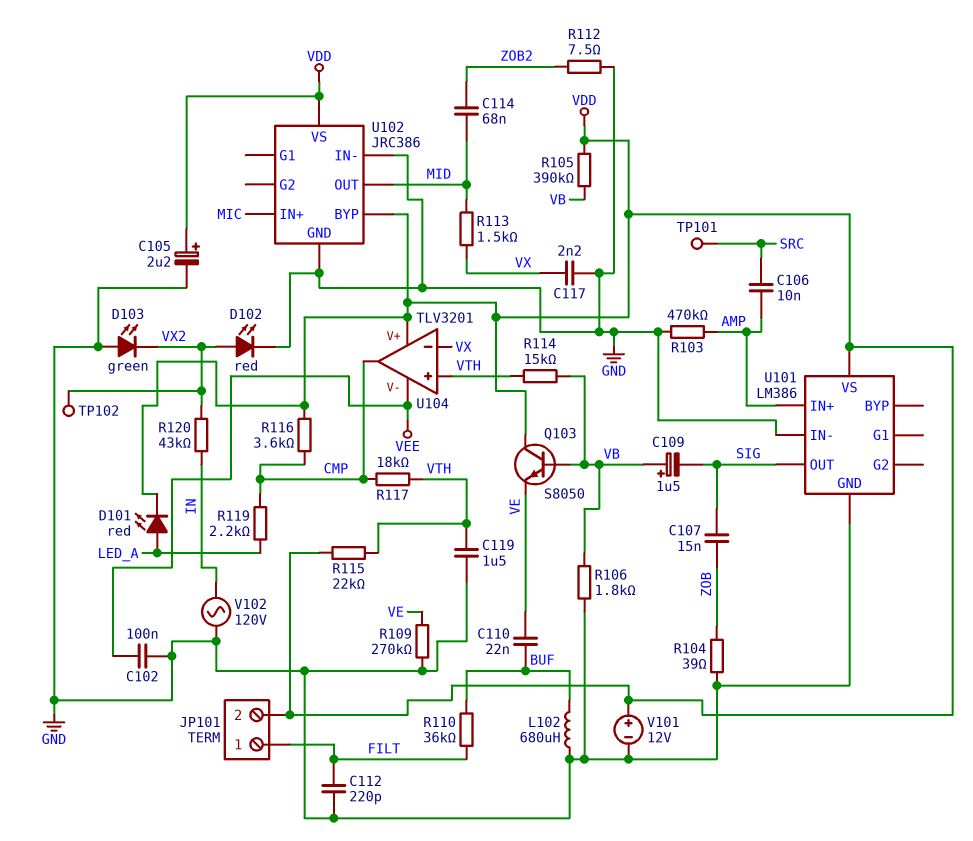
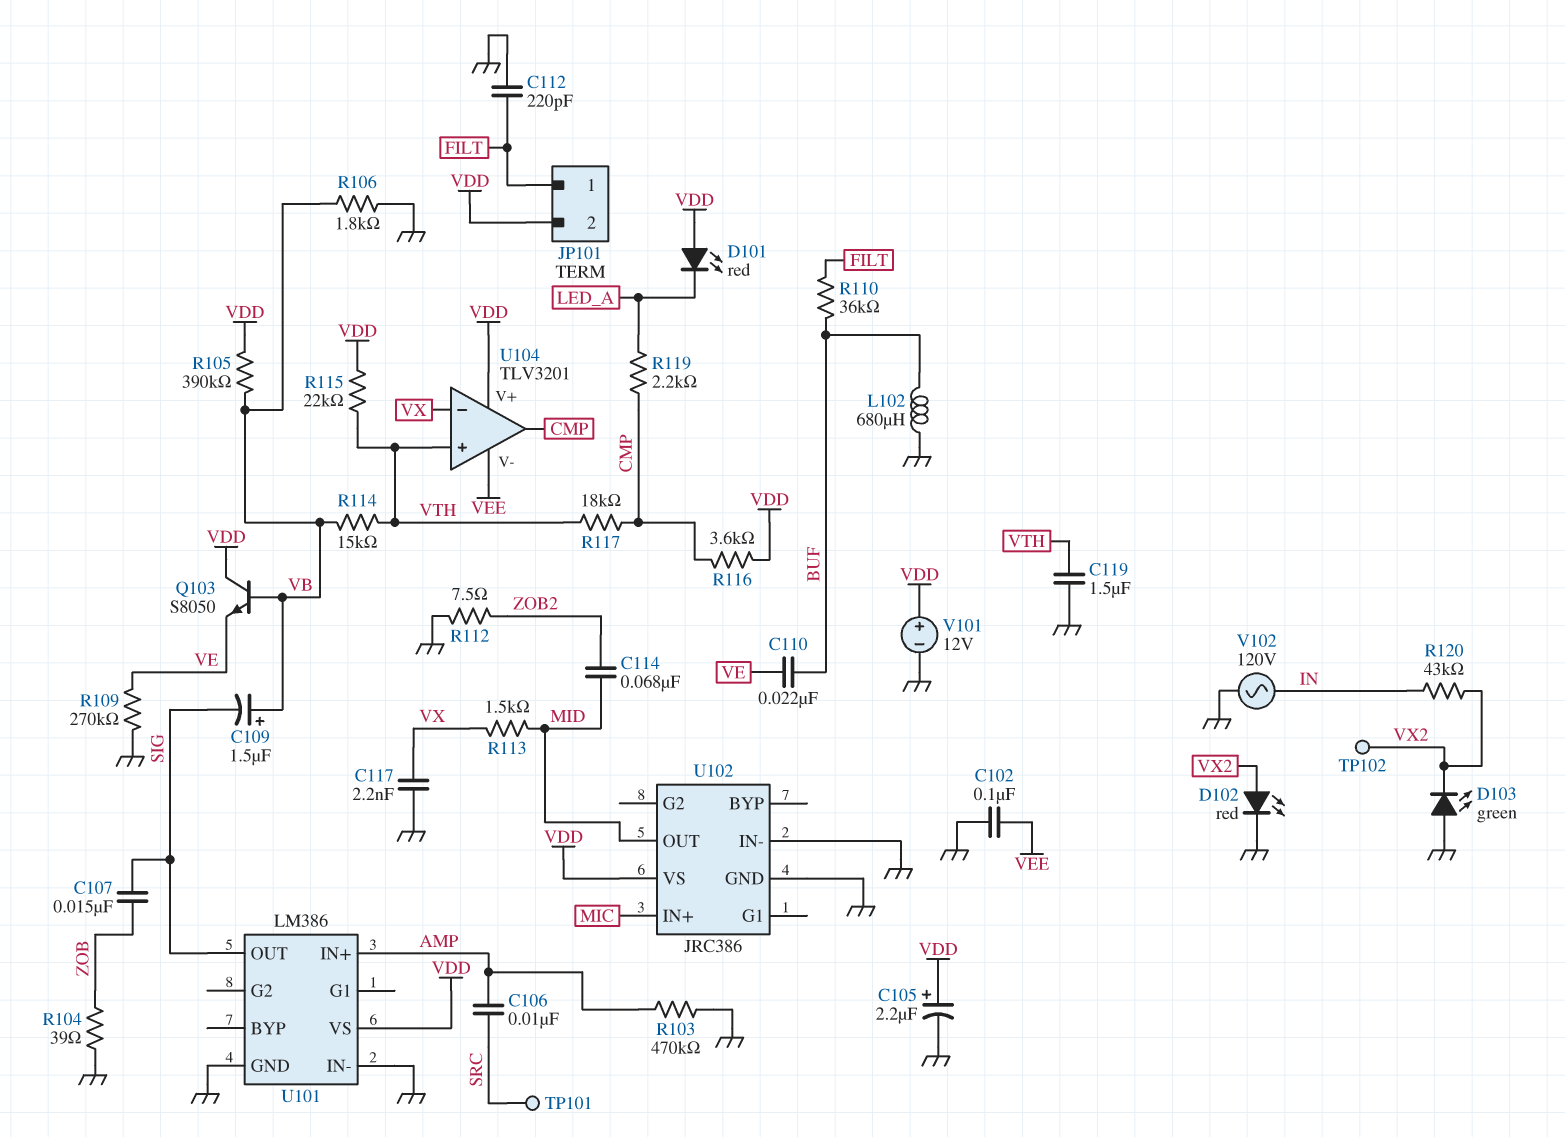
D101: LED red (A LED_A, K VDD) -> LED red (A VDD, K LED_A)
U102 pin BYP: VDD -> none

